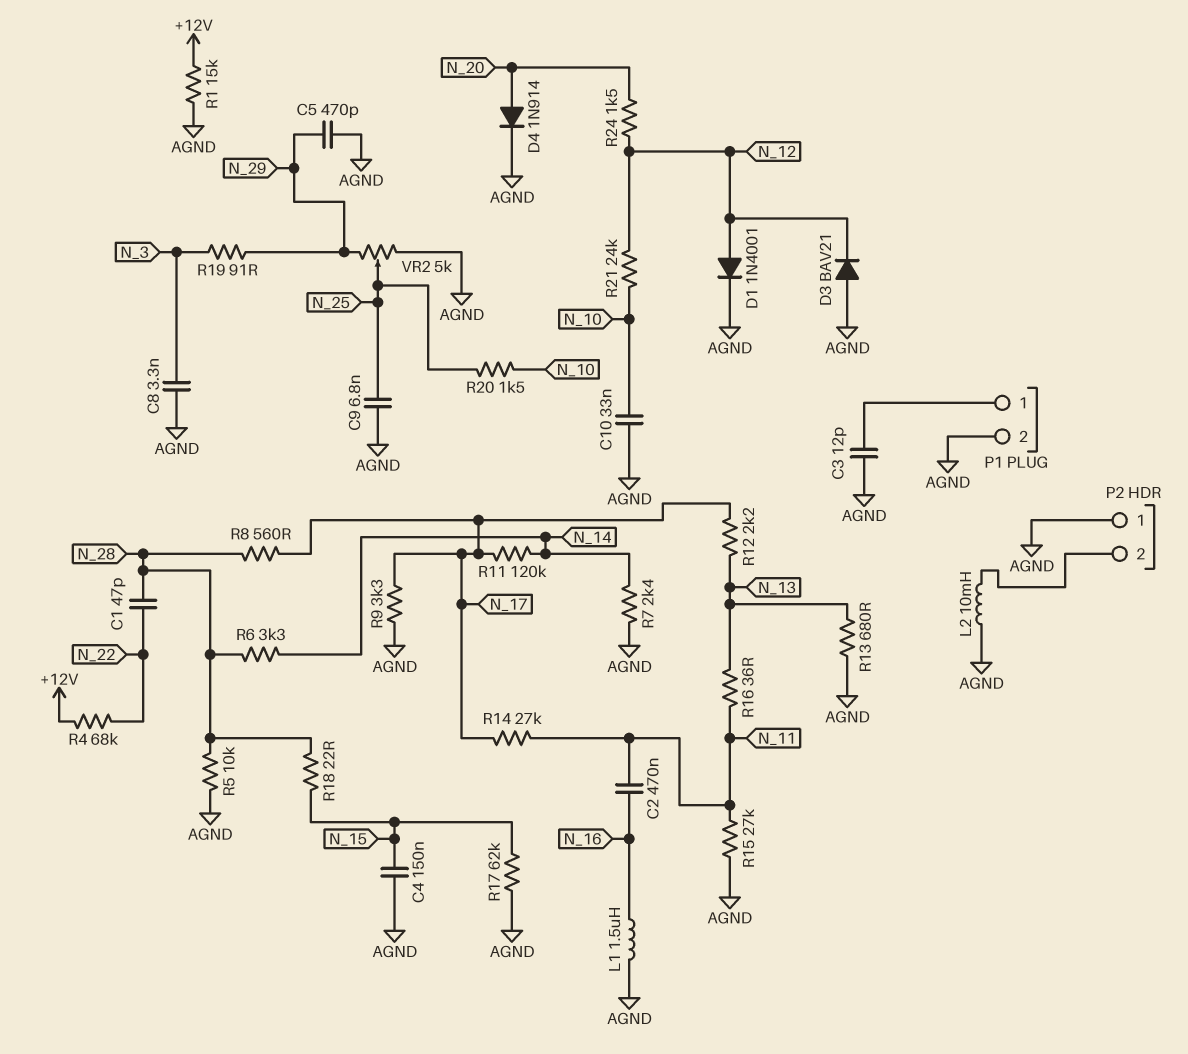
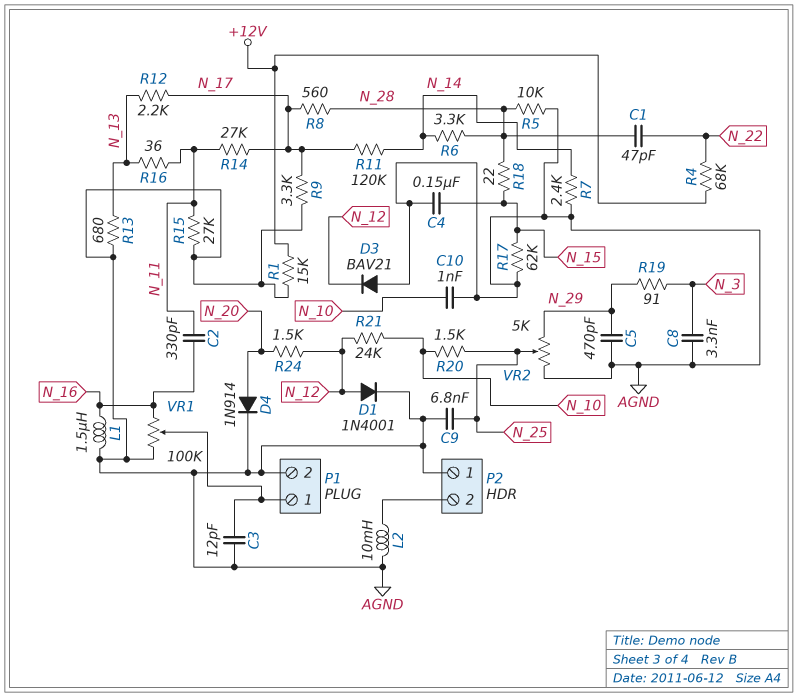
C2: 470nF (N_11, N_16) -> 330pF (N_11, N_16)
C10: 33nF (AGND, N_10) -> 1nF (AGND, N_10)
VR1: none -> 100k (AGND, N_16, wiper P1/1)

